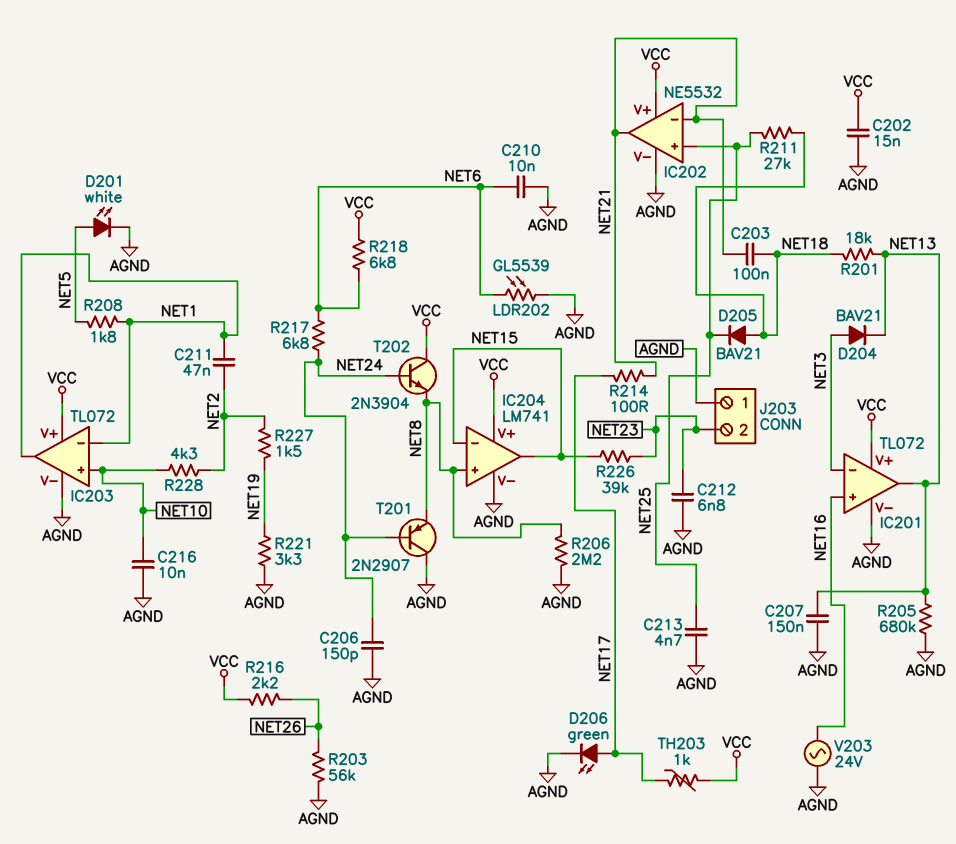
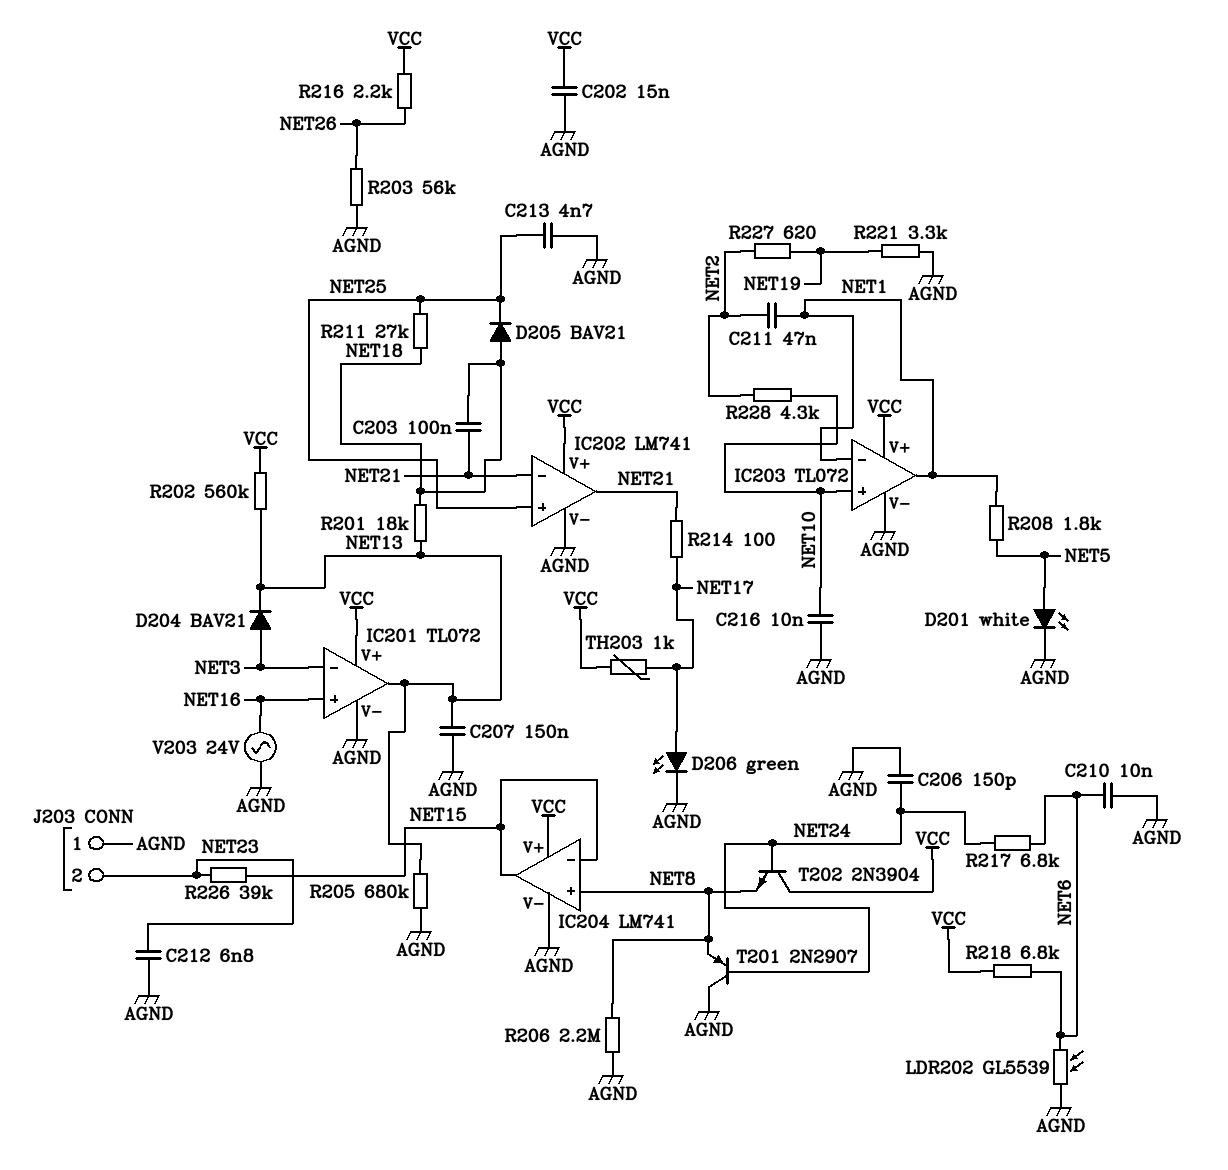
IC202: NE5532 -> LM741
R202: none -> 560k (NET13, VCC)
R227: 1.5k (NET2, NET19) -> 620 (NET2, NET19)

